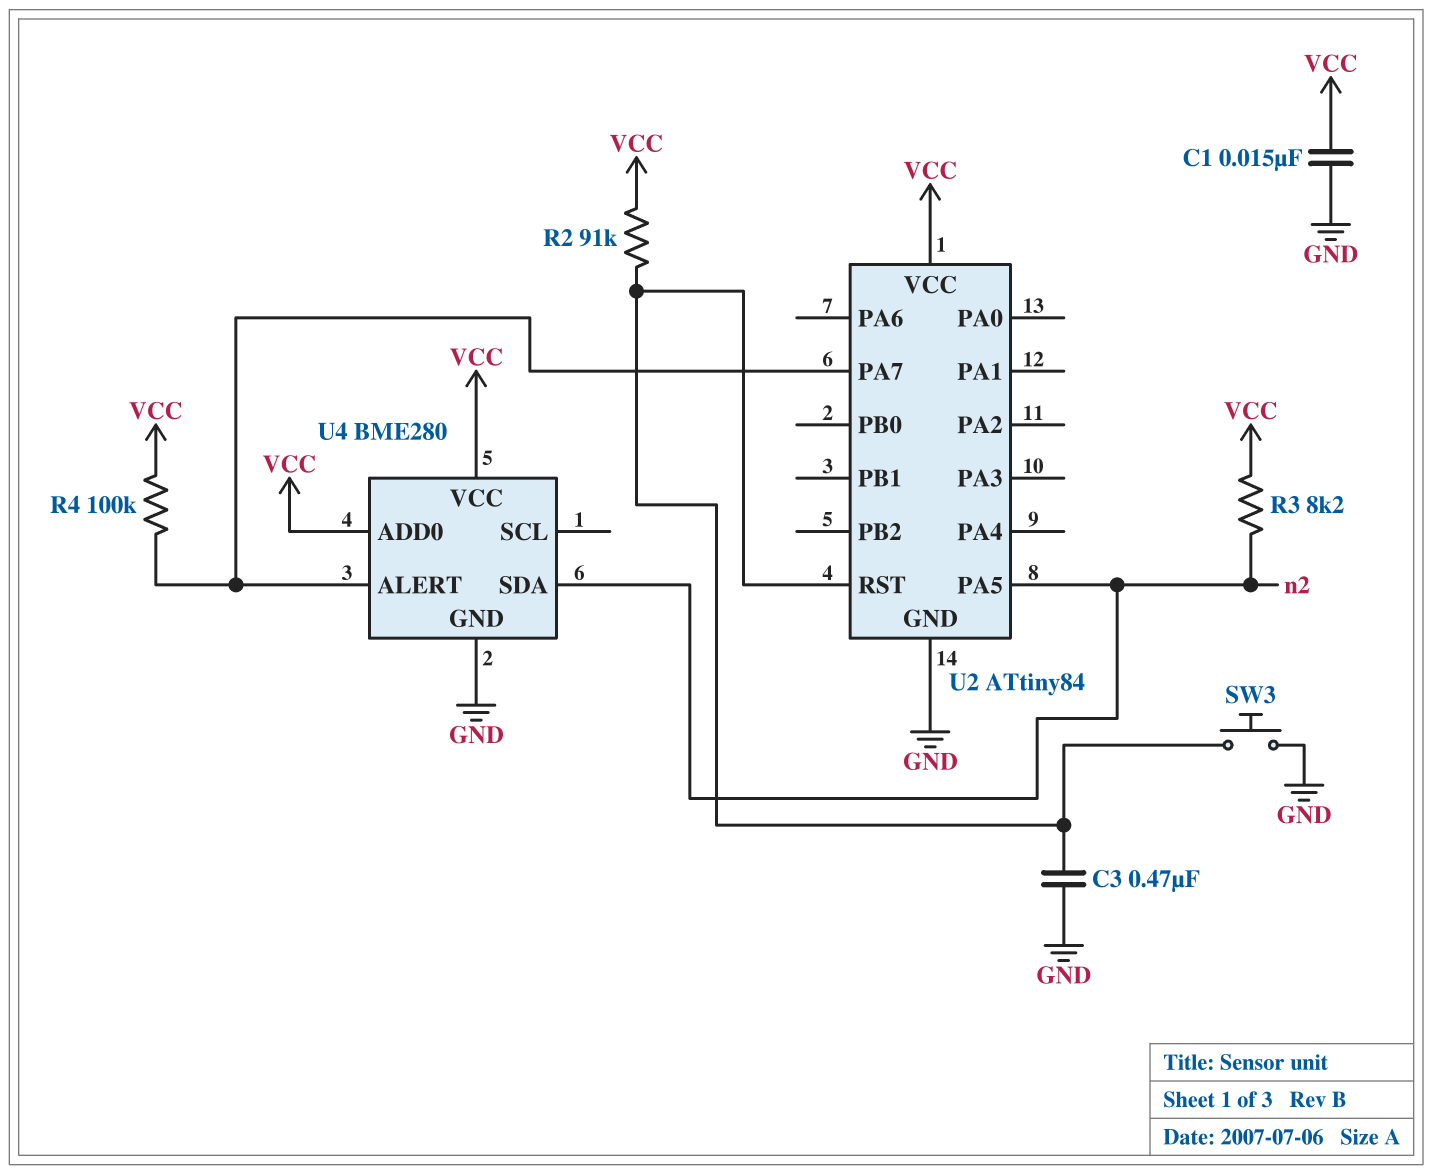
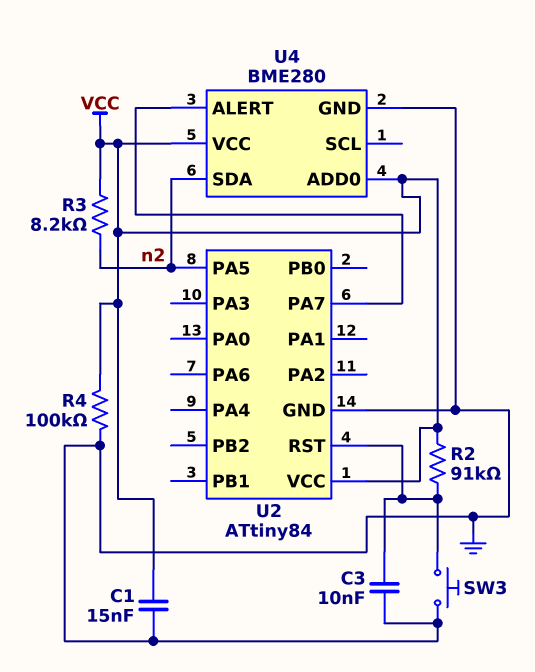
C3: 470nF (GND, U2/RST) -> 10nF (GND, U2/RST)
R4: 100k (U2/PA7, VCC) -> 100k (GND, VCC)

